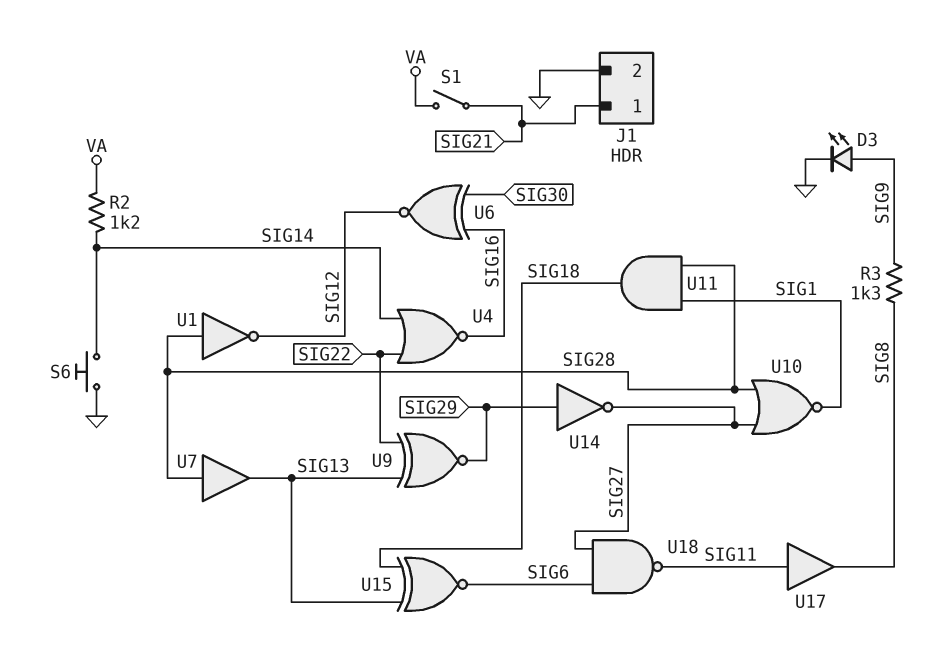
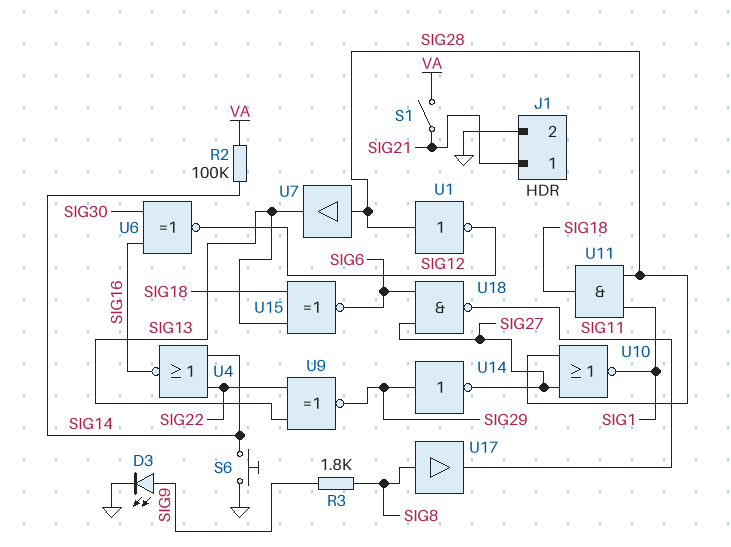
R2: 1.2k (SIG14, VA) -> 100k (SIG14, VA)
R3: 1.3k (SIG8, SIG9) -> 1.8k (SIG8, SIG9)
U17: buffer (in SIG11, out SIG8) -> buffer (in SIG8, out SIG11)

